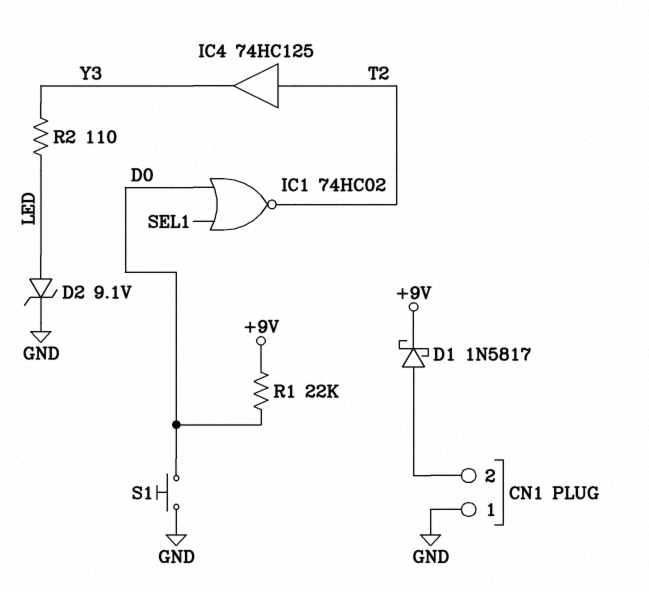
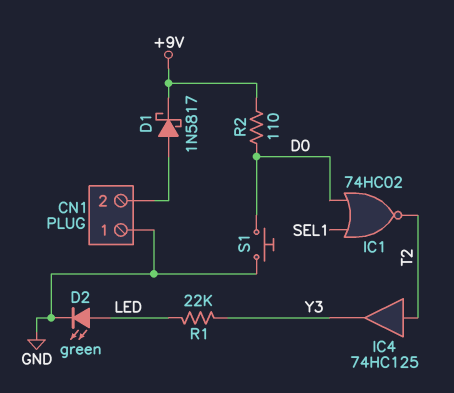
D2: zener 9.1V (A LED, K GND) -> LED green (A LED, K GND)
R1: 22k (+9V, D0) -> 22k (LED, Y3)
R2: 110 (LED, Y3) -> 110 (+9V, D0)

